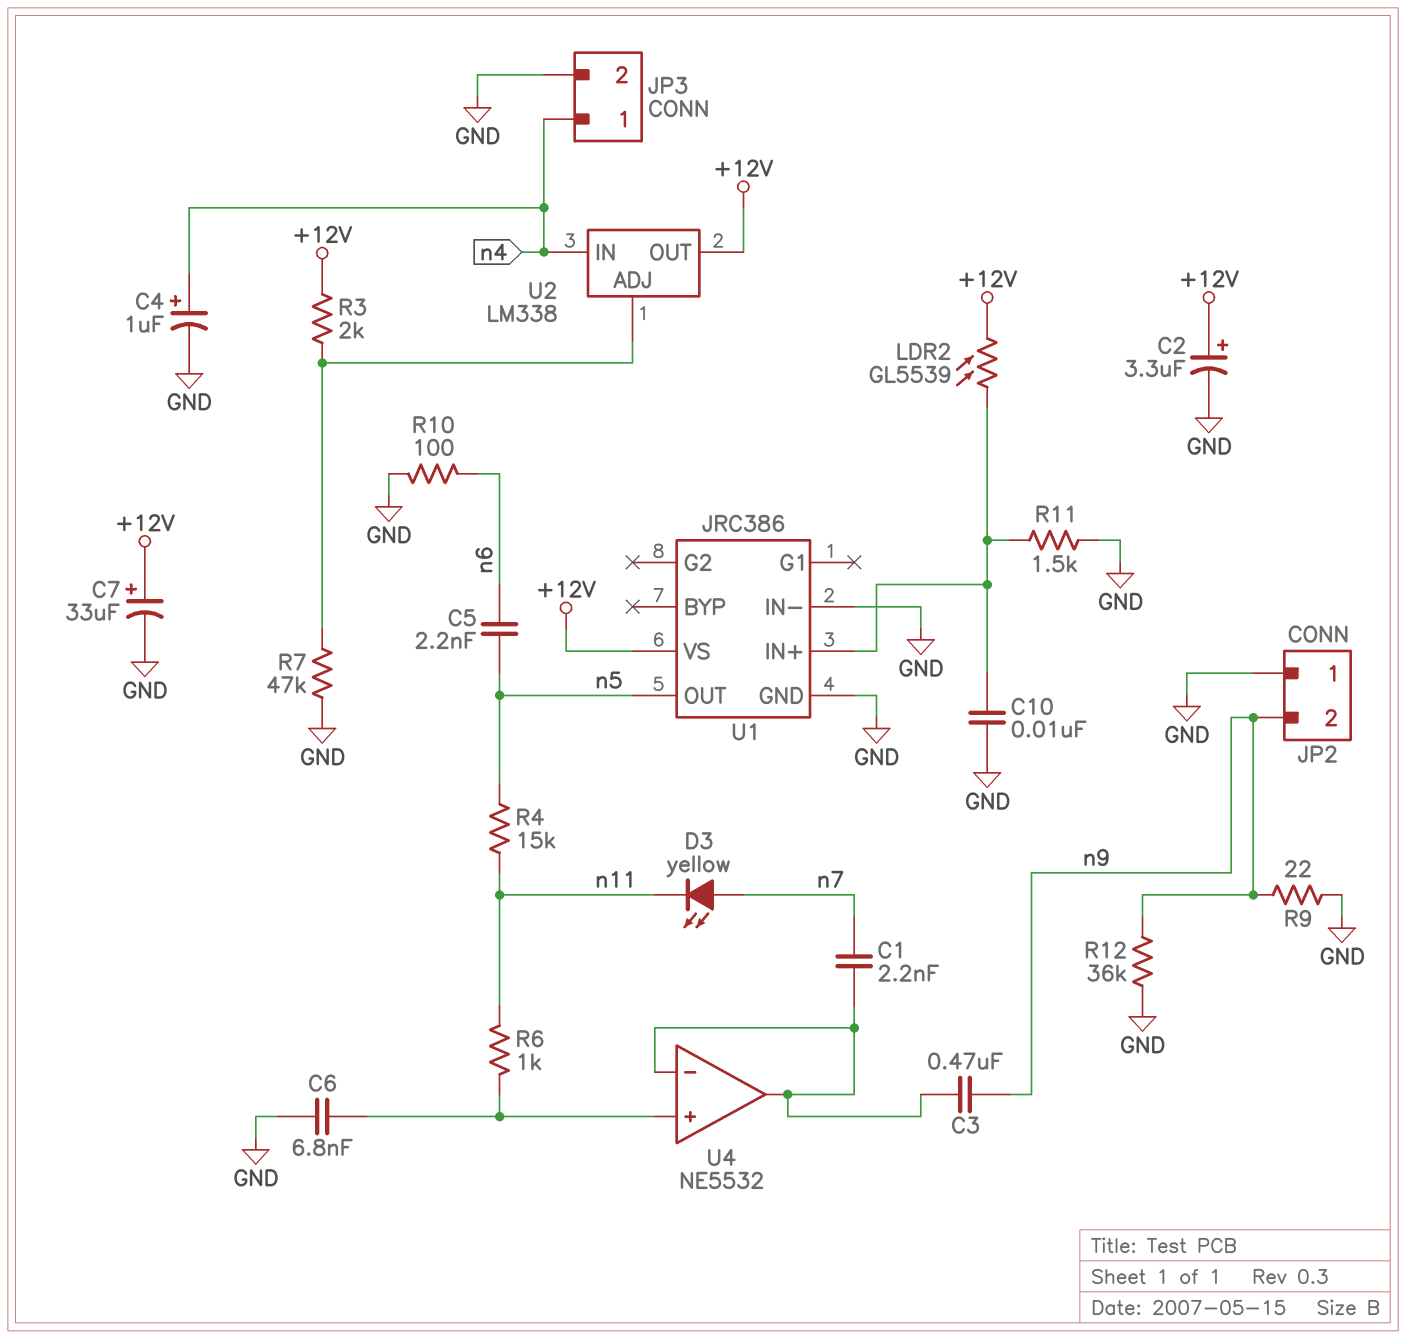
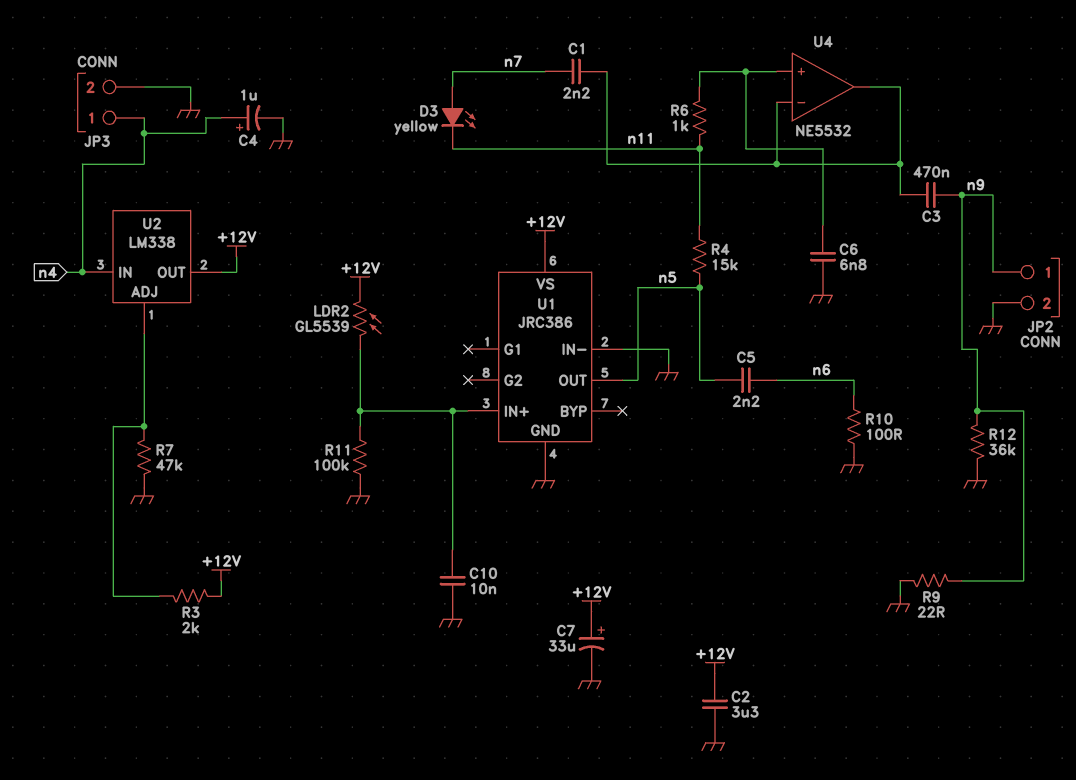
C2: 3.3uF (plus +12V, minus GND) -> 3.3uF (+12V, GND)
JP2 pin 1: GND -> n9
JP2 pin 2: n9 -> GND
R11: 1.5k (GND, U1/IN+) -> 100k (GND, U1/IN+)

